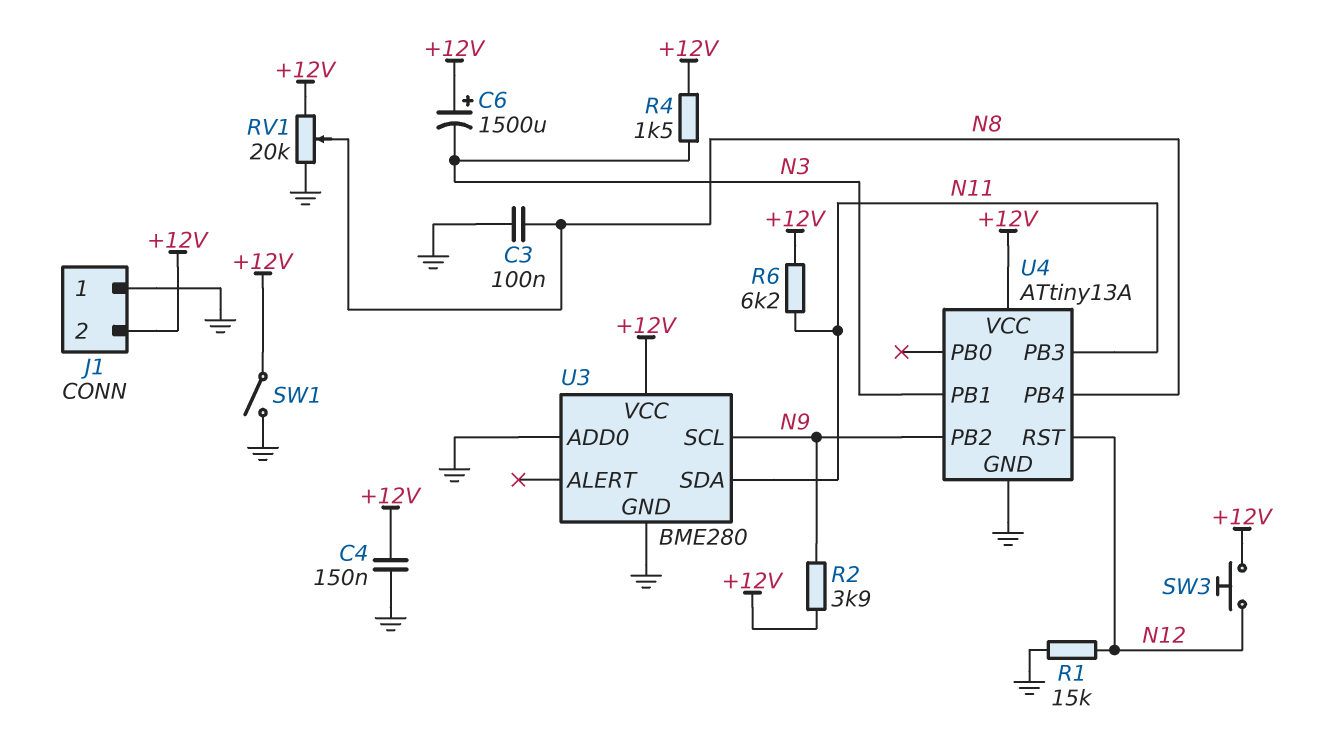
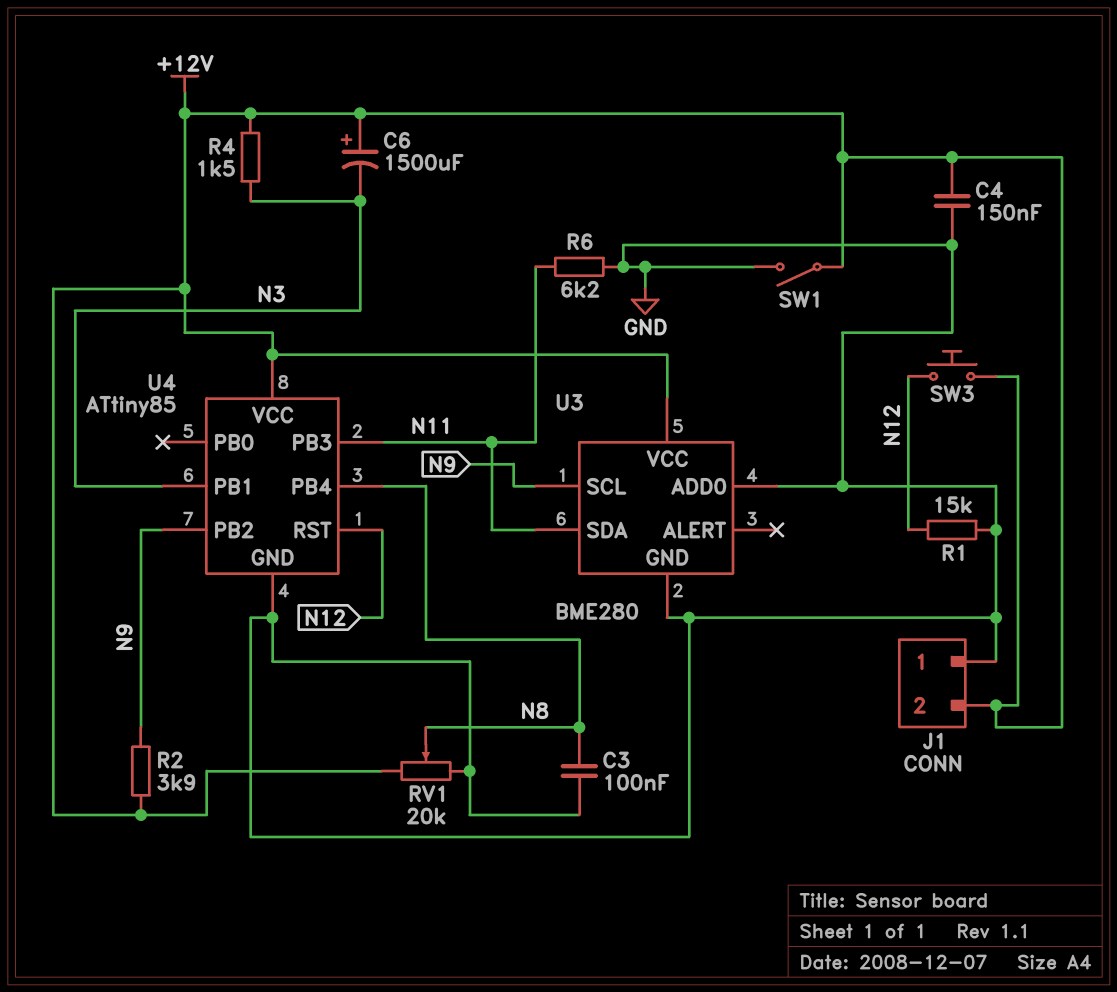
R6: 6.2k (+12V, N11) -> 6.2k (GND, N11)
U4: ATtiny13A -> ATtiny85

